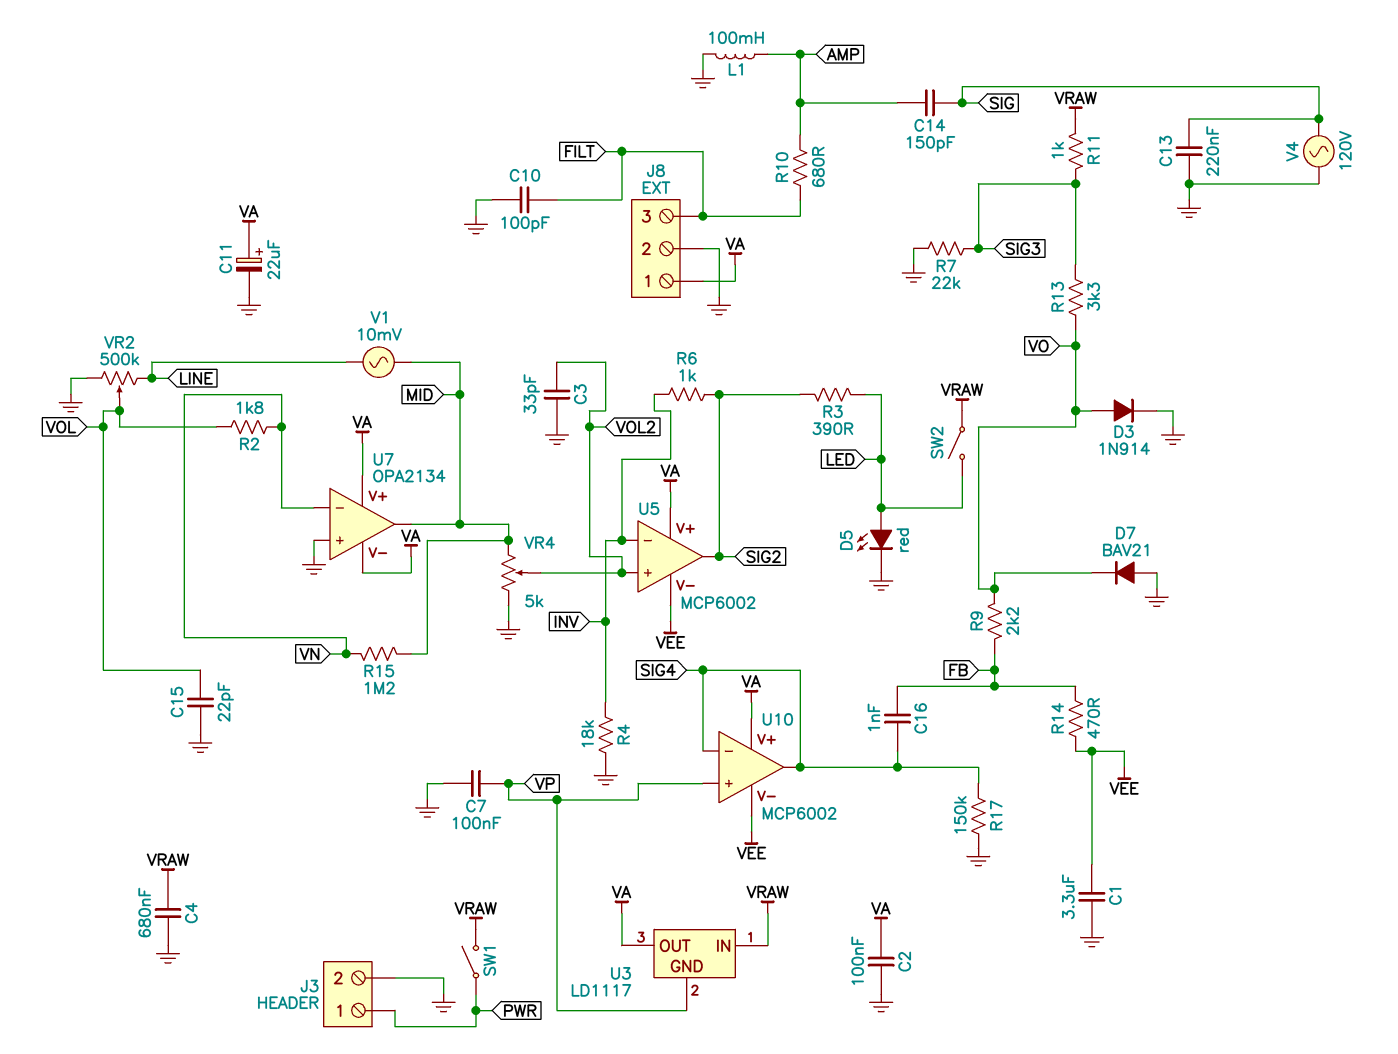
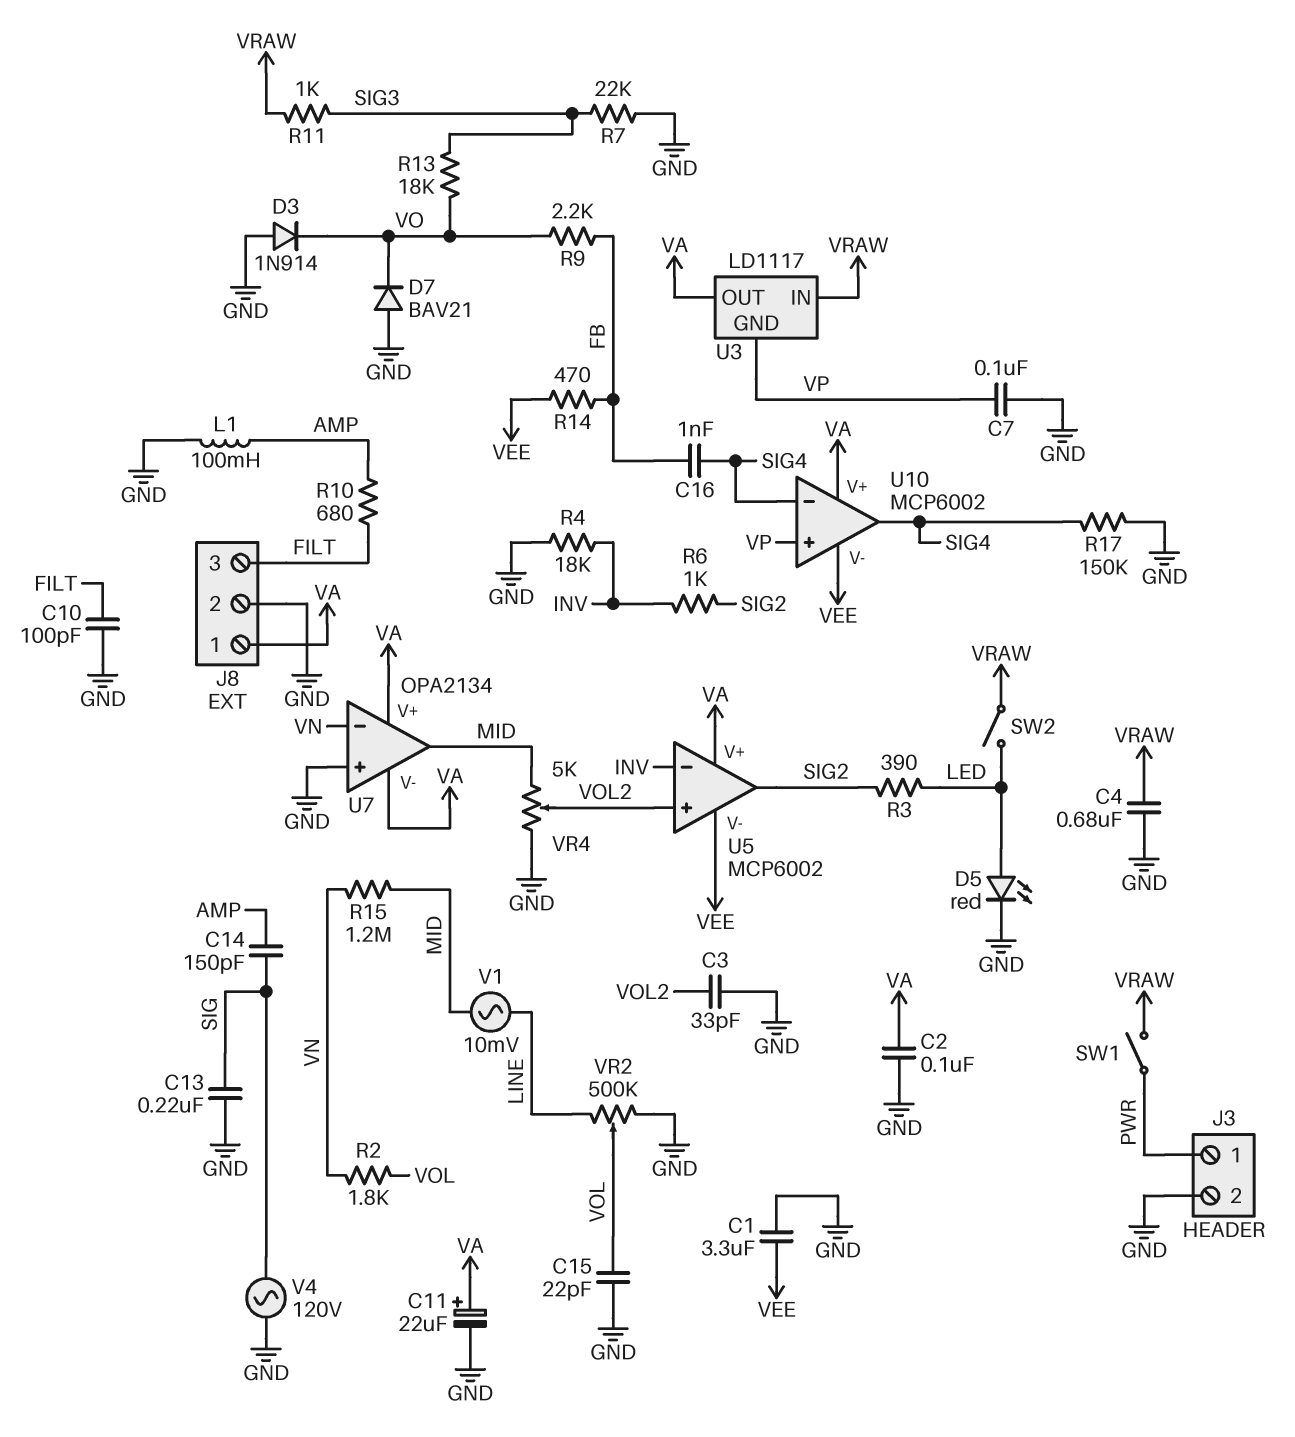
D3: diode 1N914 (A VO, K GND) -> diode 1N914 (A GND, K VO)
R13: 3.3k (SIG3, VO) -> 18k (SIG3, VO)

